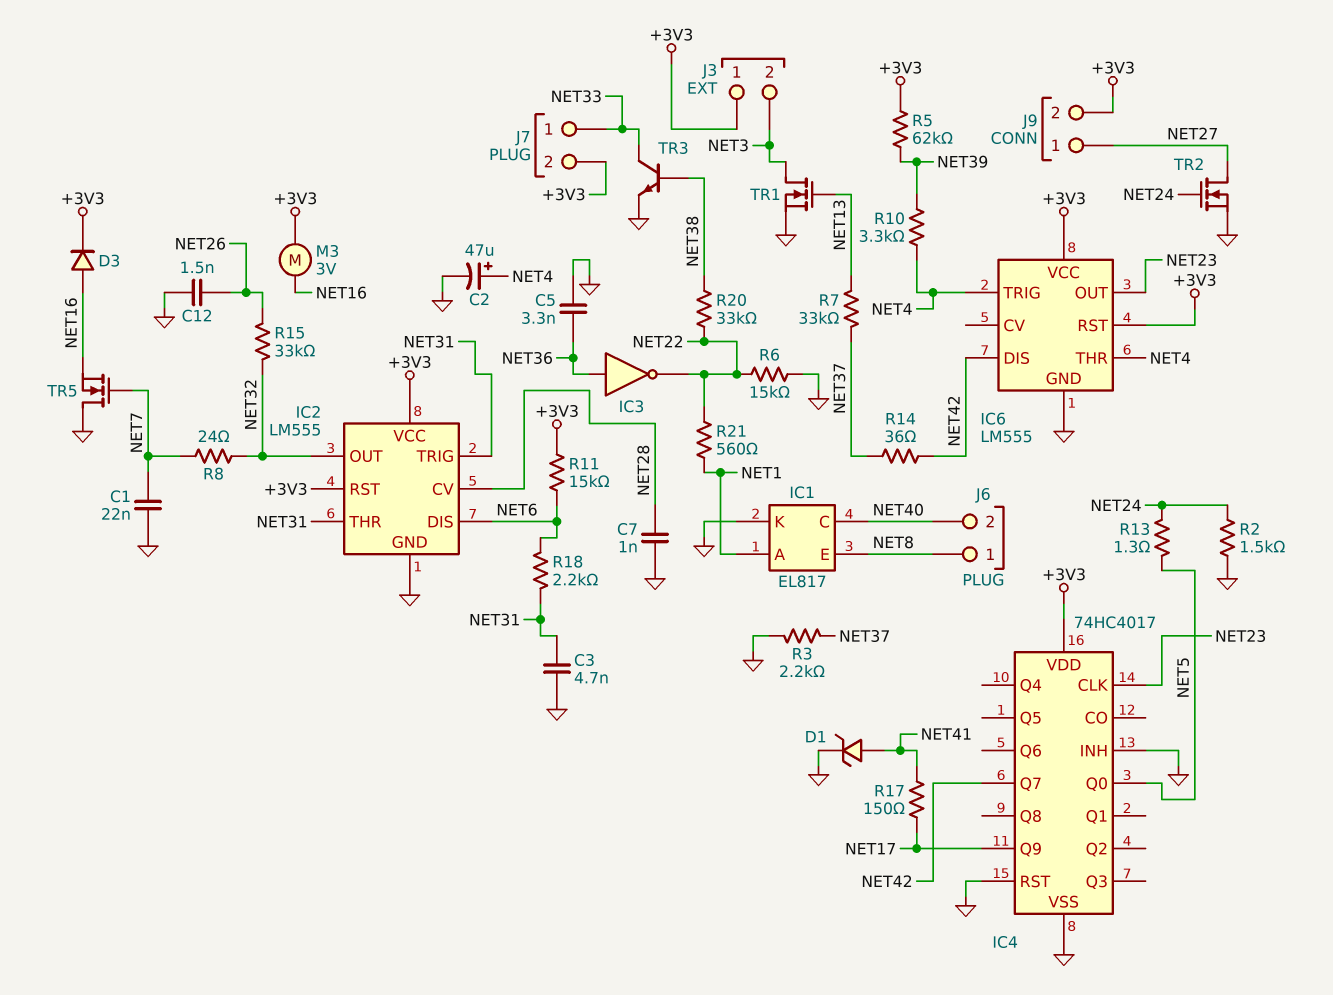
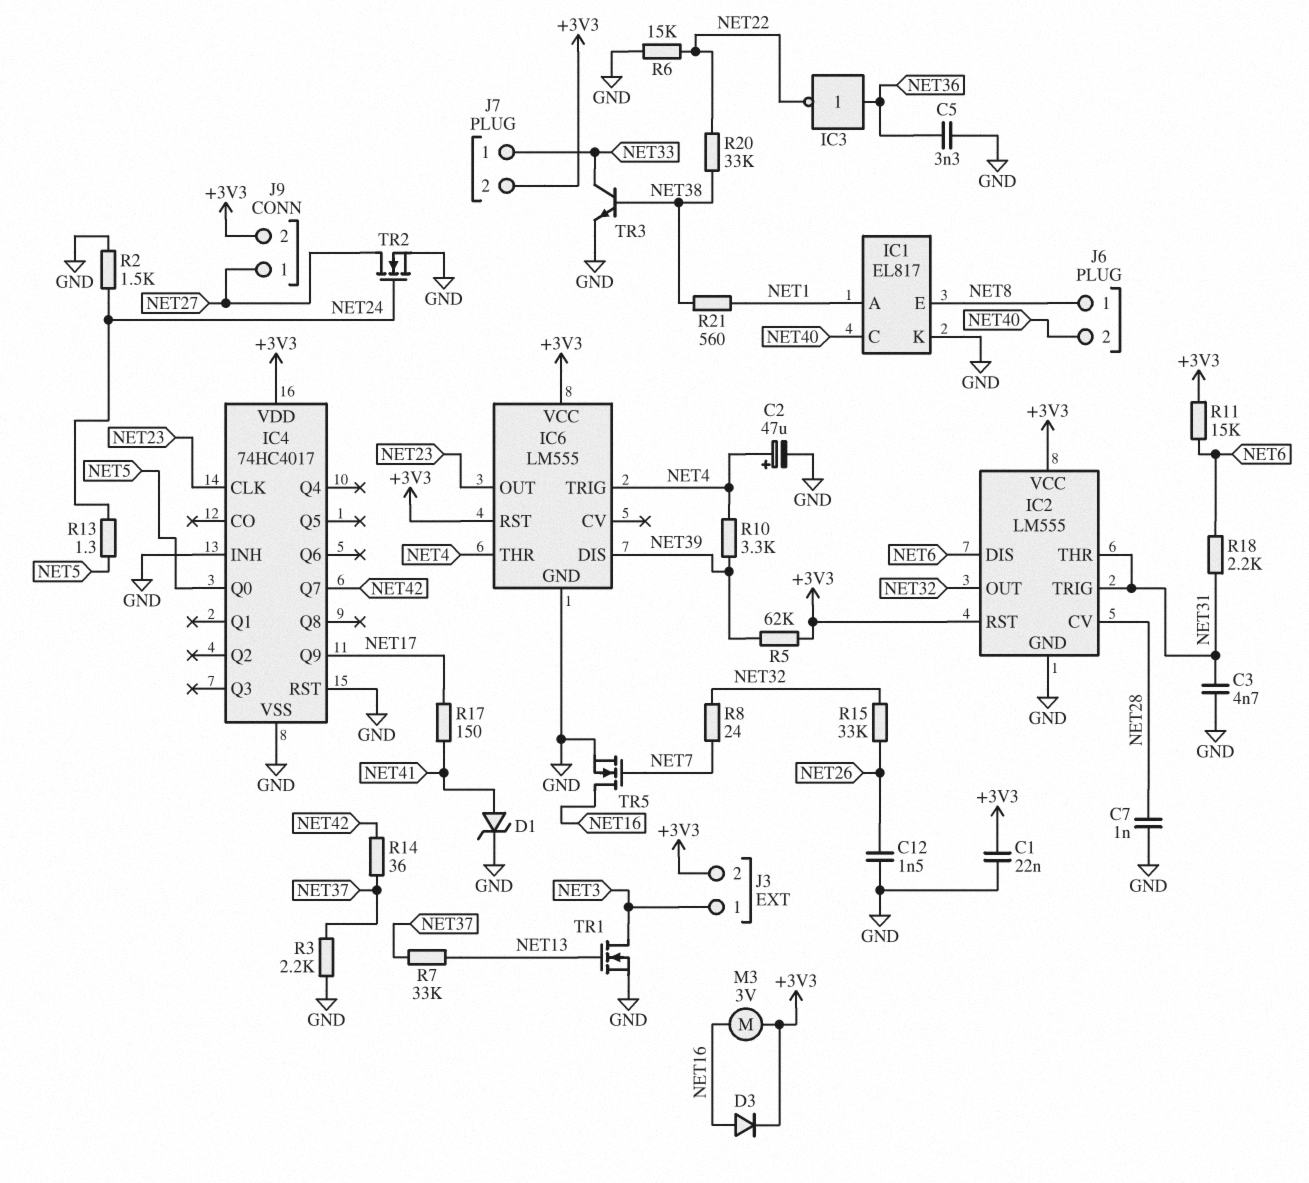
C1: 22nF (GND, NET7) -> 22nF (+3V3, GND)
IC6 pin DIS: NET42 -> NET39
J3 pin 1: +3V3 -> NET3
J3 pin 2: NET3 -> +3V3
R21: 560 (NET1, NET22) -> 560 (NET1, NET38)
TR5: NMOS (G NET7, D GND, S NET16) -> NMOS (G NET7, D NET16, S GND)

